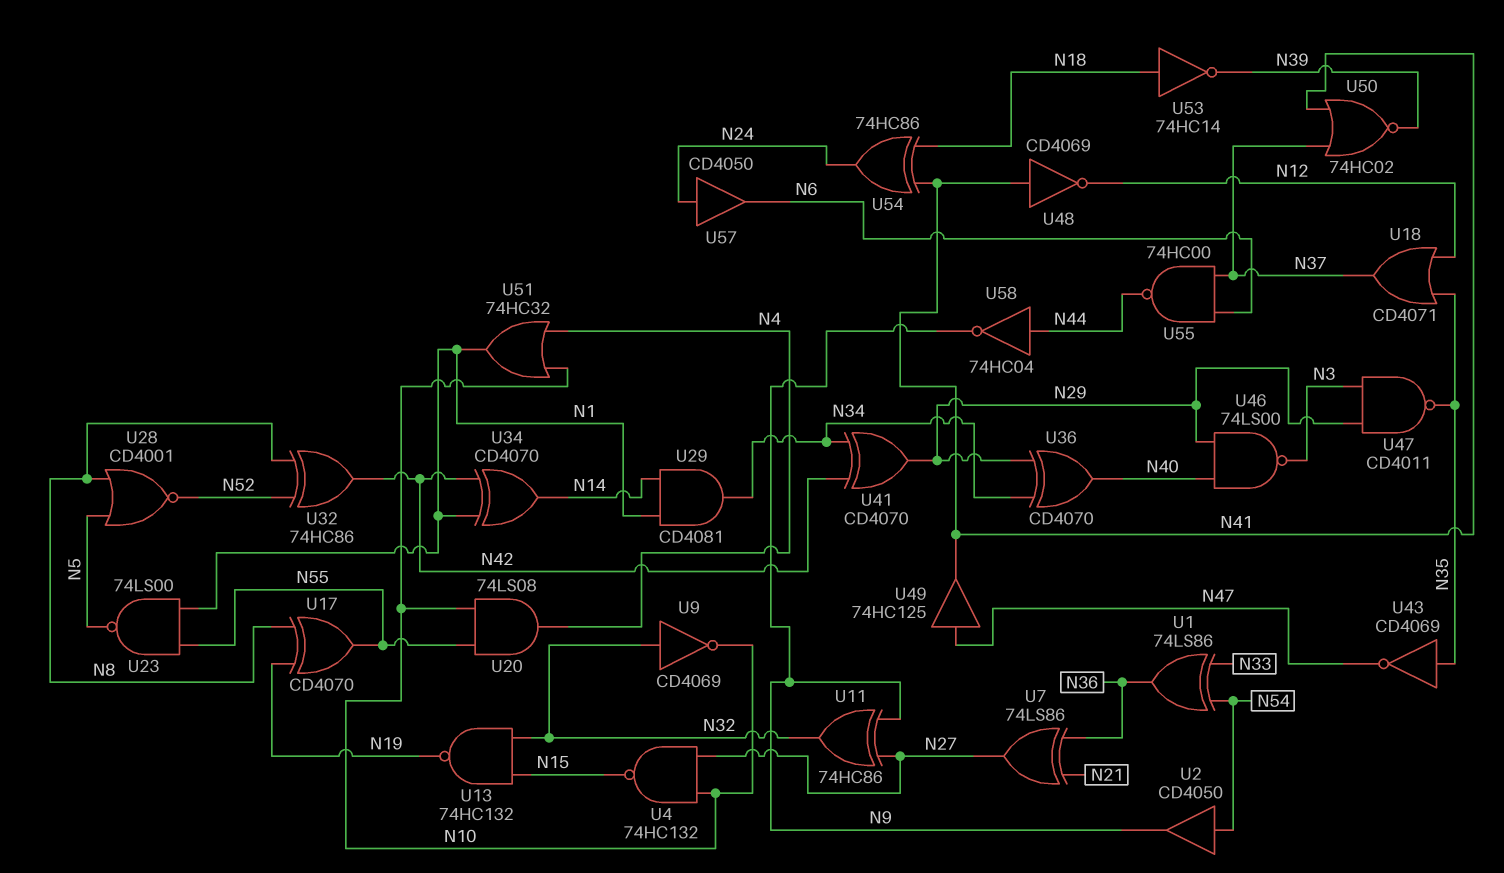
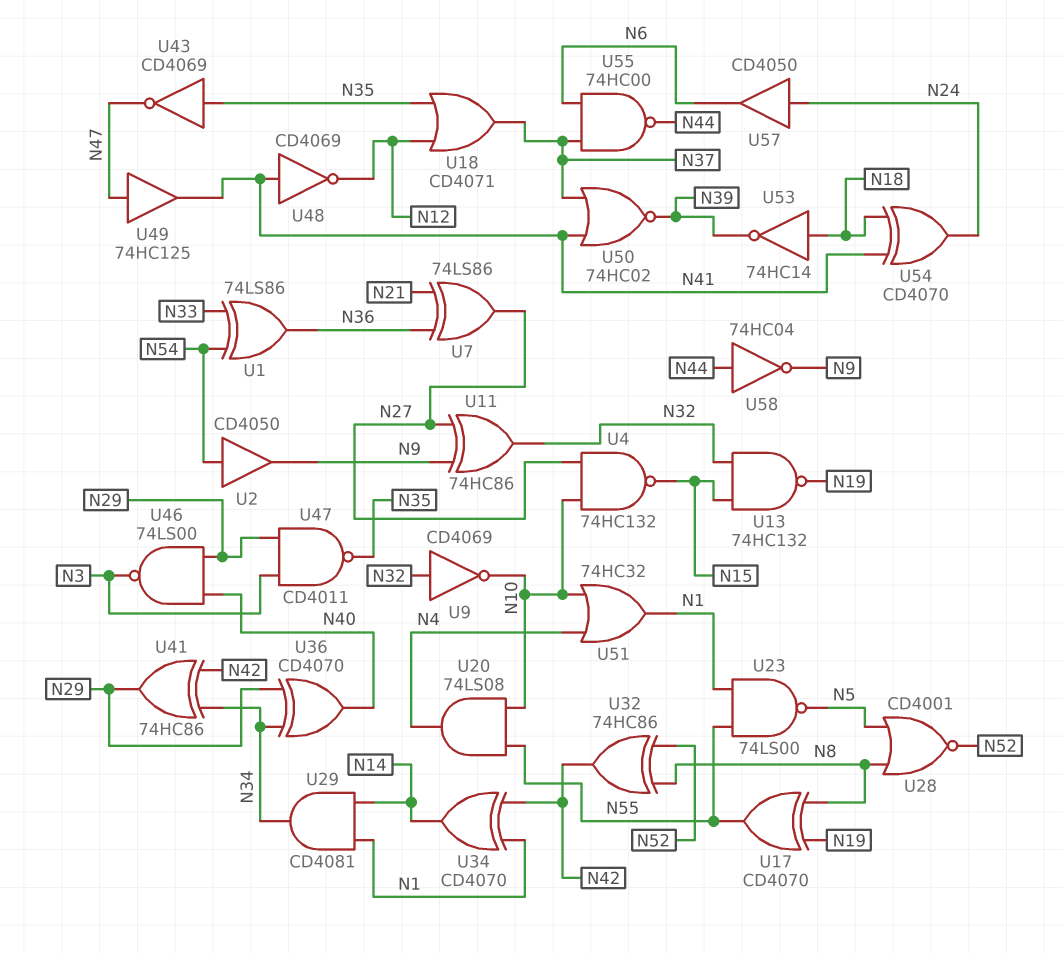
U41: XOR CD4070 (in N34, in N42, out N29) -> XOR 74HC86 (in N34, in N42, out N29)
U54: XOR 74HC86 (in N18, in N41, out N24) -> XOR CD4070 (in N18, in N41, out N24)

